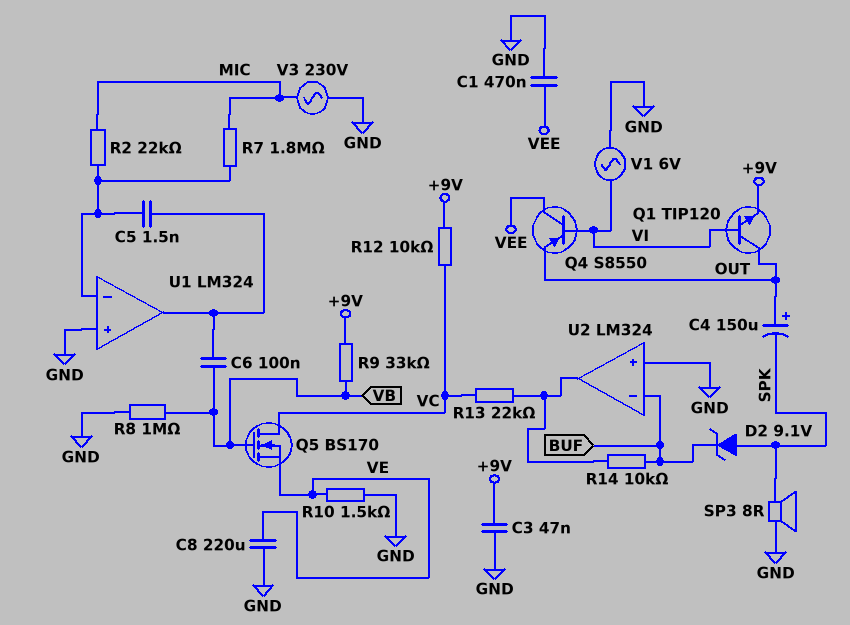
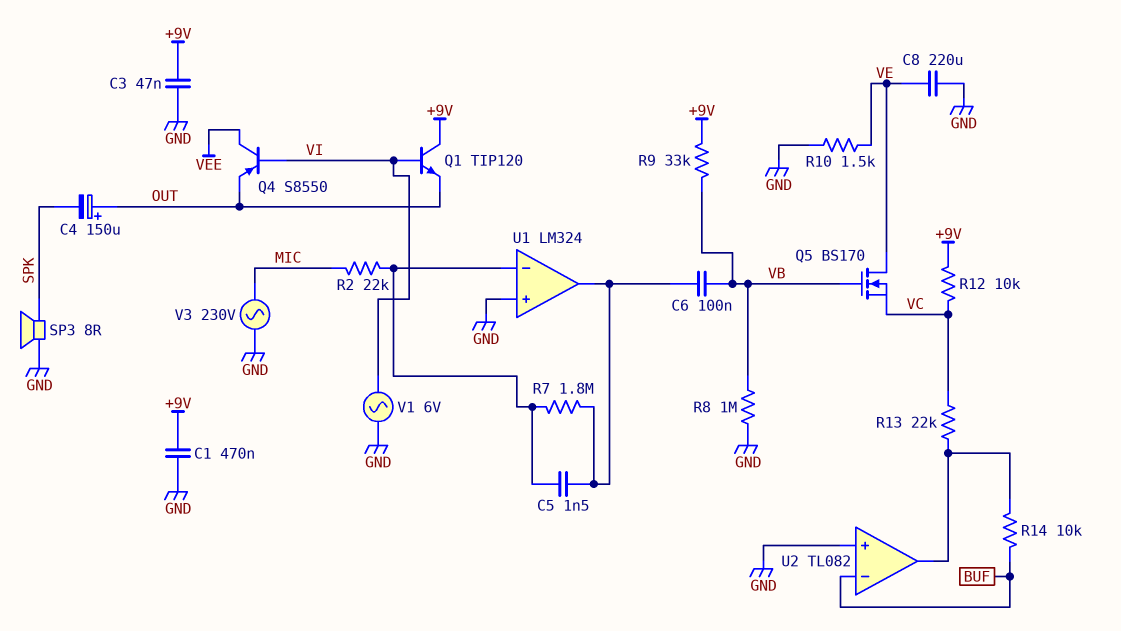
C1: 470nF (GND, VEE) -> 470nF (+9V, GND)
D2: zener 9.1V (A SPK, K BUF) -> none
Q1: NPN TIP120 (B VI, C OUT, E +9V) -> NPN TIP120 (B VI, C +9V, E OUT)
Q5: NMOS BS170 (G VB, D VC, S VE) -> NMOS BS170 (G VB, D VE, S VC)
R7: 1.8M (MIC, U1/in-) -> 1.8M (U1/in-, U1/out)
U2: LM324 -> TL082

